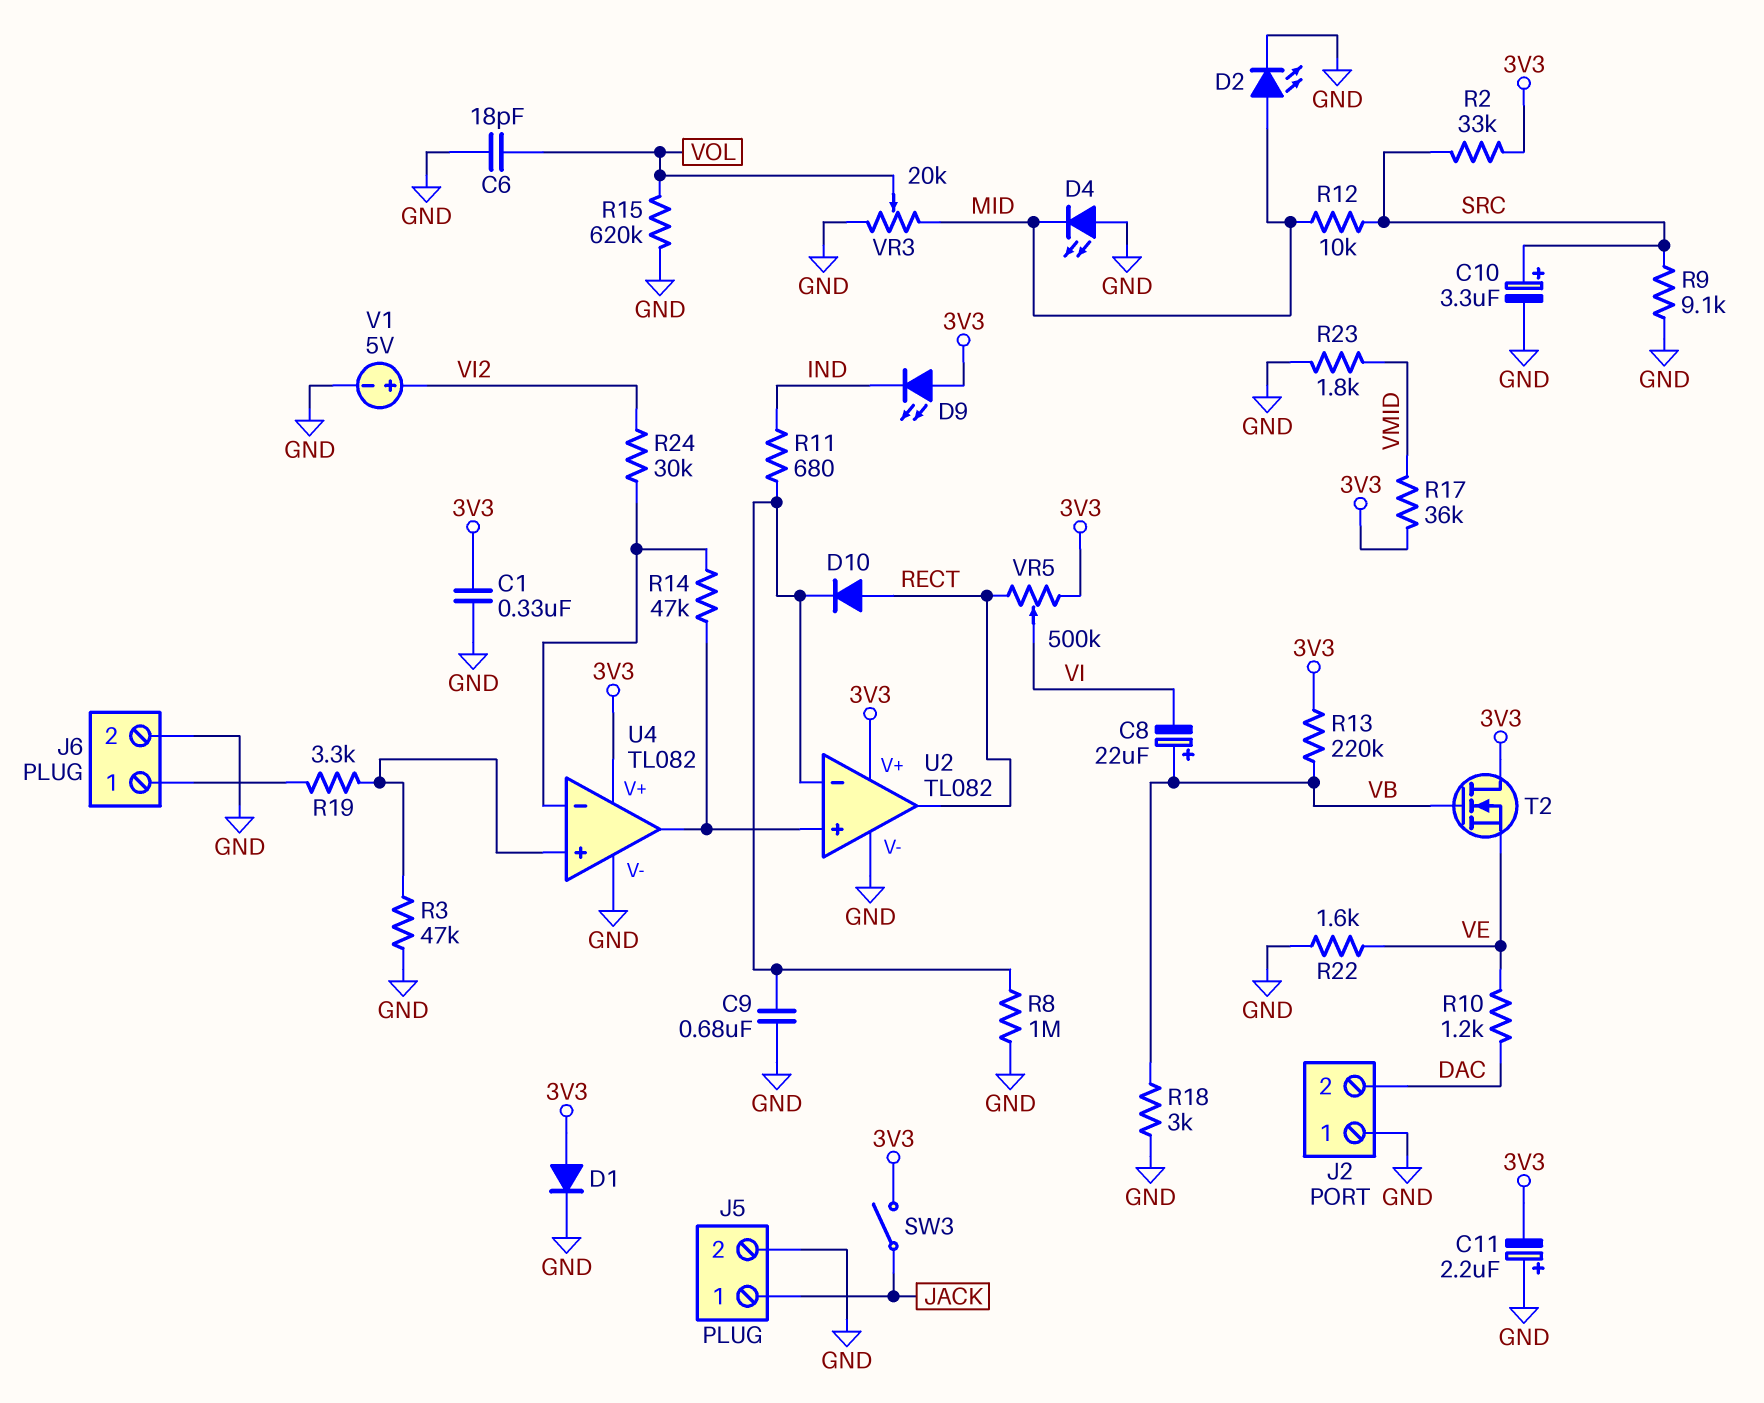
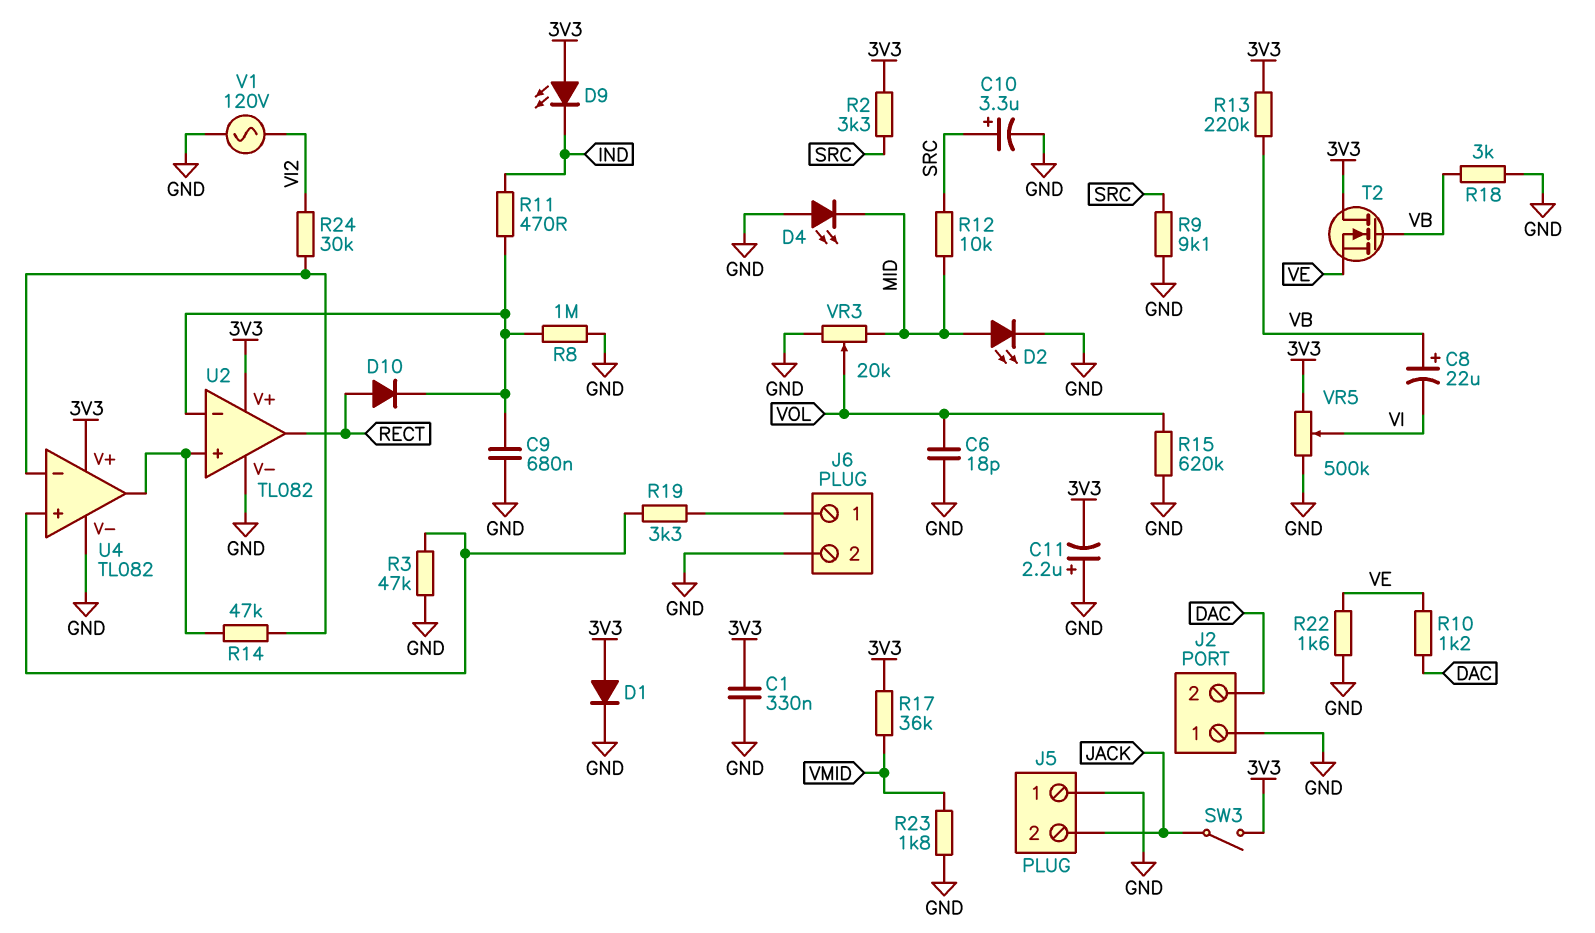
J5 pin 1: JACK -> GND
J5 pin 2: GND -> JACK
R2: 33k (3V3, SRC) -> 3.3k (3V3, SRC)
R11: 680 (IND, U2/in-) -> 470 (IND, U2/in-)
V1: 5V (plus VI2, minus GND) -> AC 120V (GND, VI2)
VR5: 500k (3V3, RECT, wiper VI) -> 500k (3V3, GND, wiper VI)

